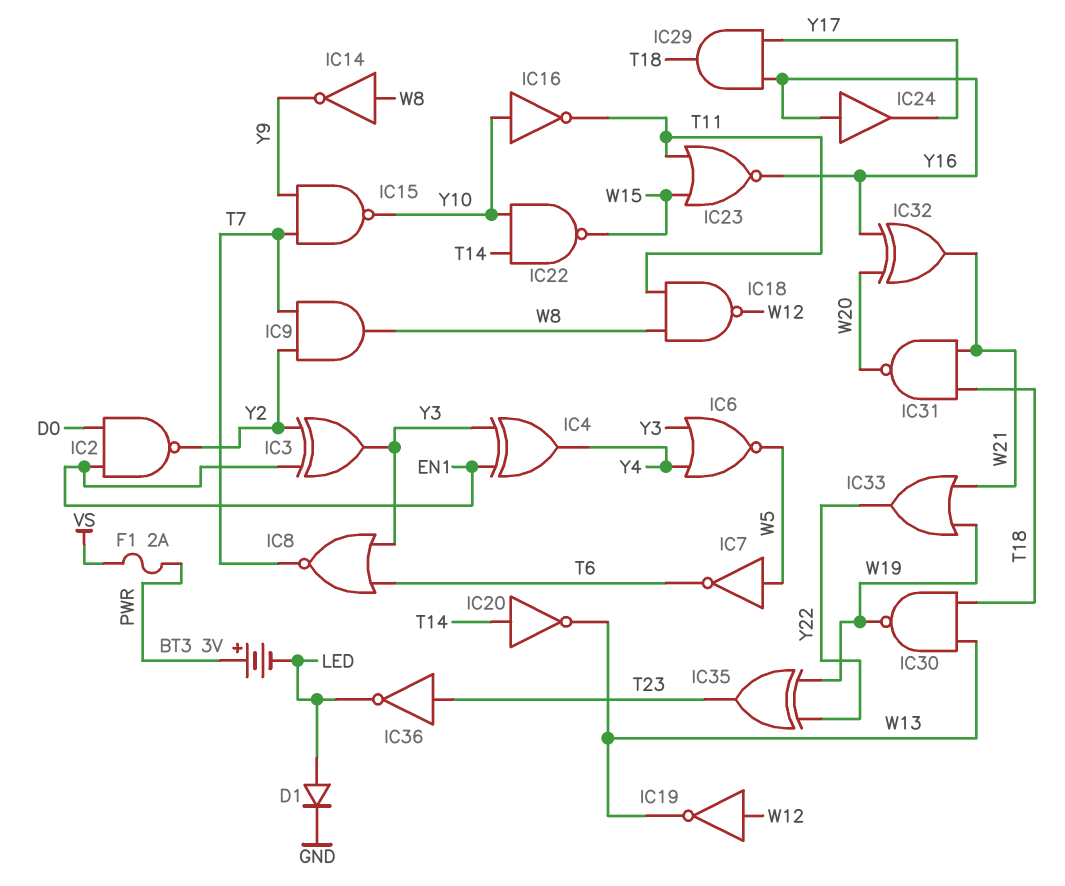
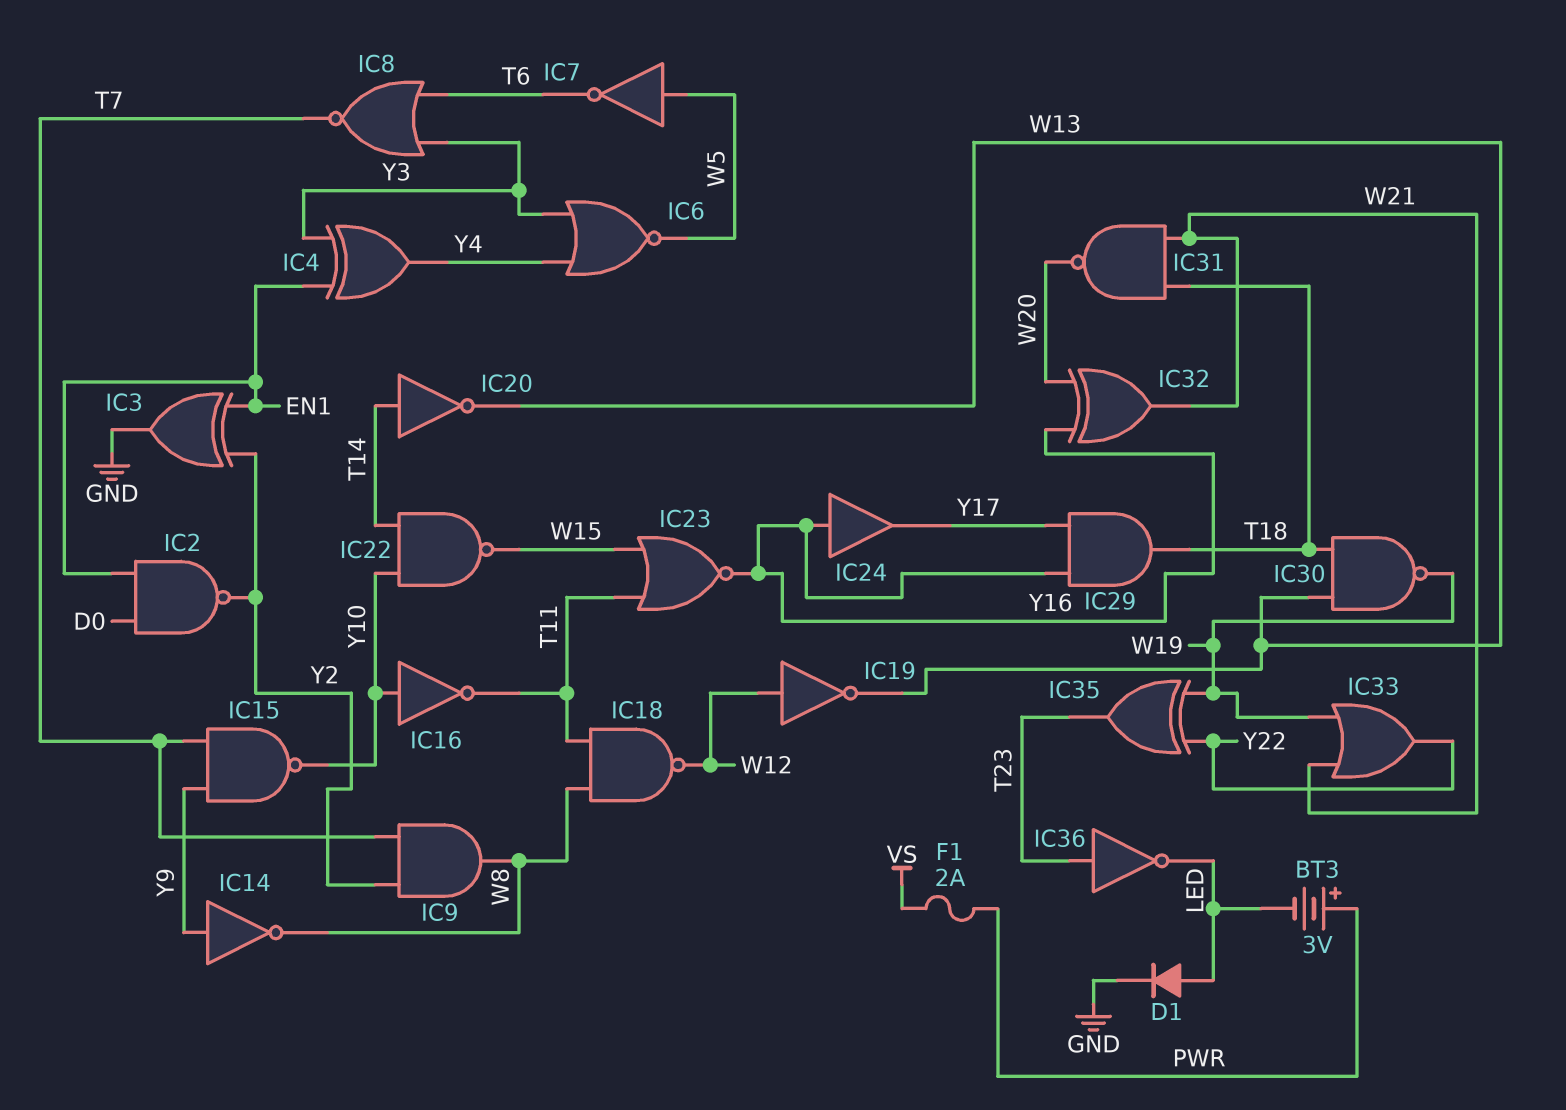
IC3: XOR (in EN1, in Y2, out Y3) -> XOR (in EN1, in Y2, out GND)
IC14: NOT (in W8, out Y9) -> NOT (in Y9, out W8)

